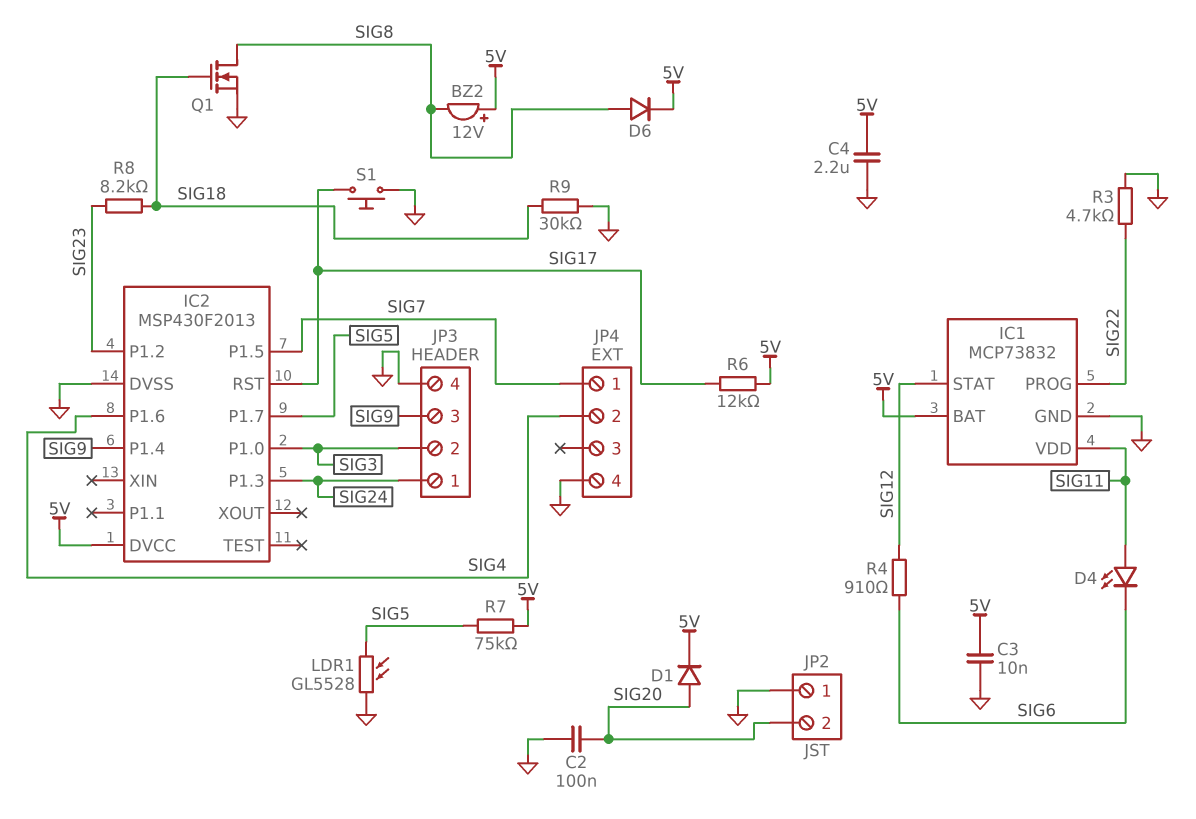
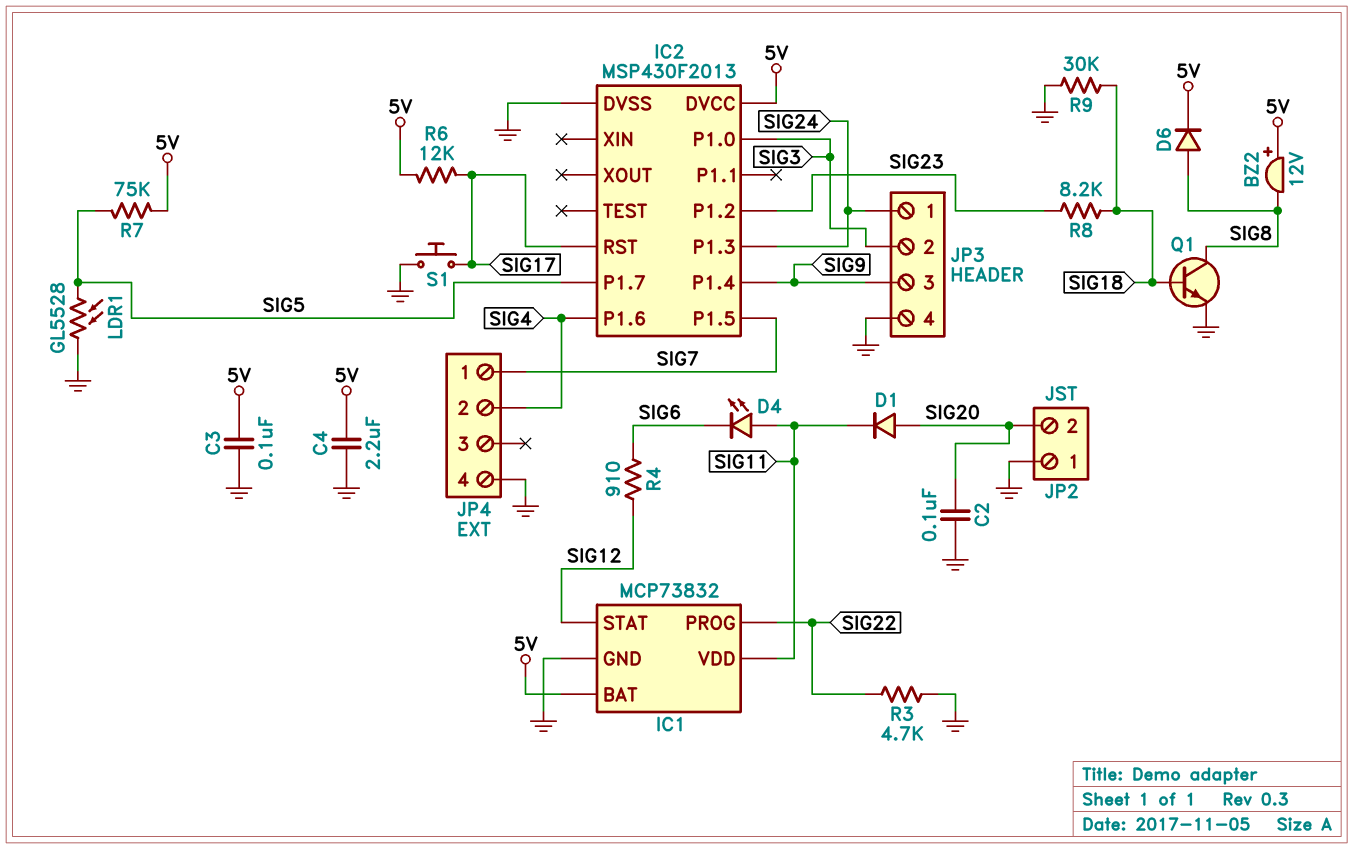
C3: 10nF (5V, GND) -> 100nF (5V, GND)
D1: diode (A SIG20, K 5V) -> diode (A SIG20, K SIG11)
Q1: NMOS (G SIG18, D SIG8, S GND) -> NPN (B SIG18, C SIG8, E GND)

